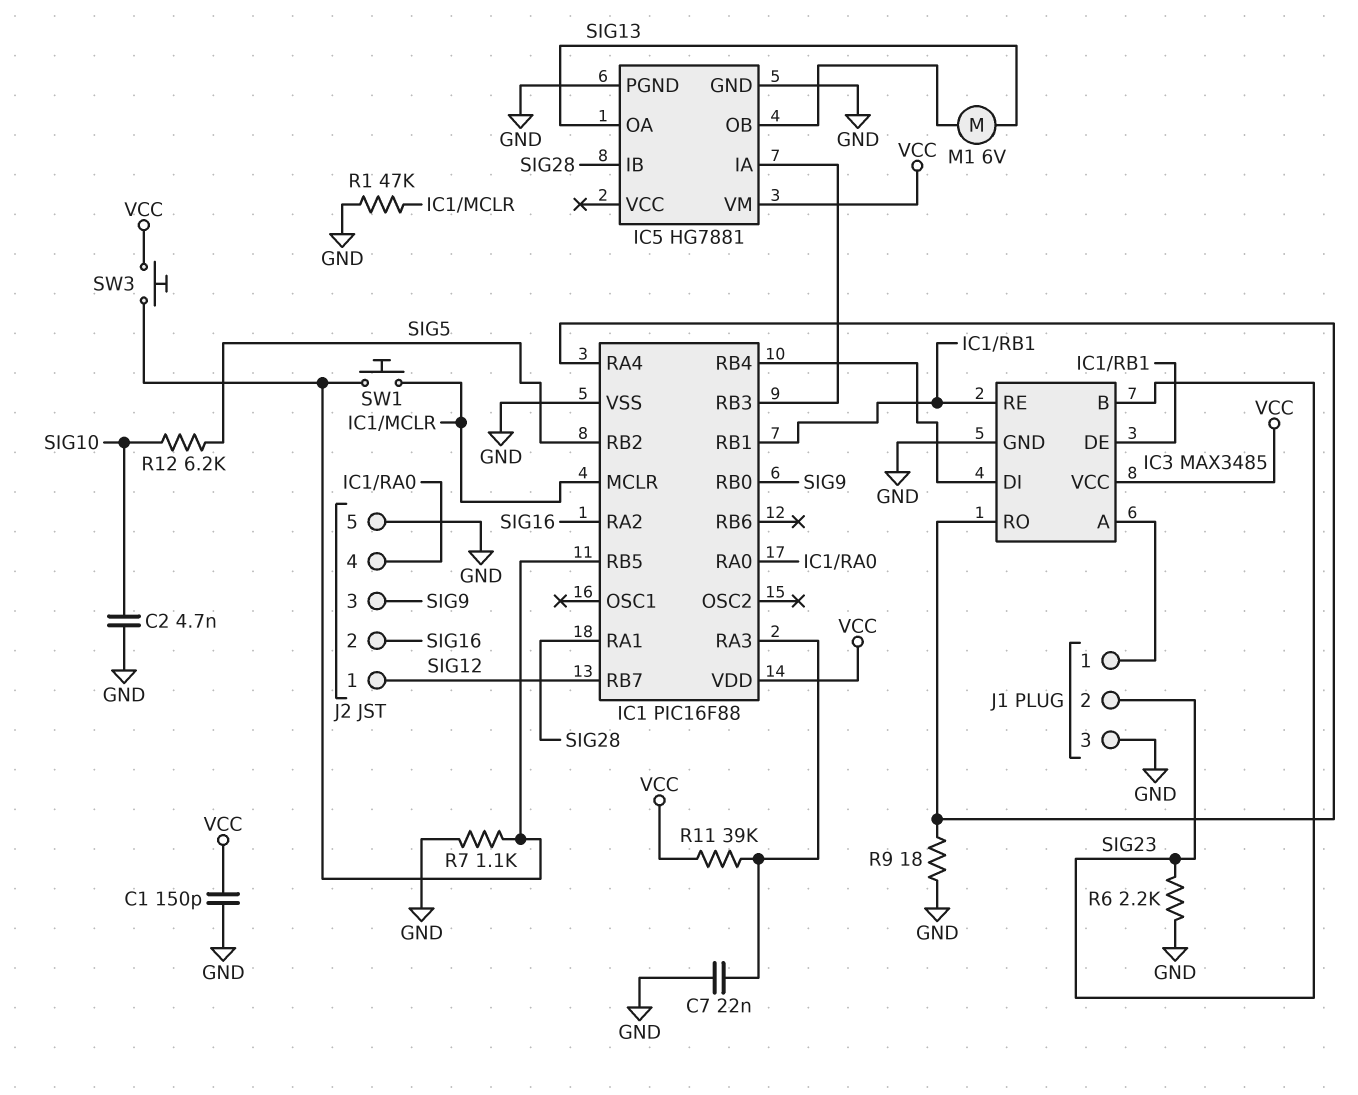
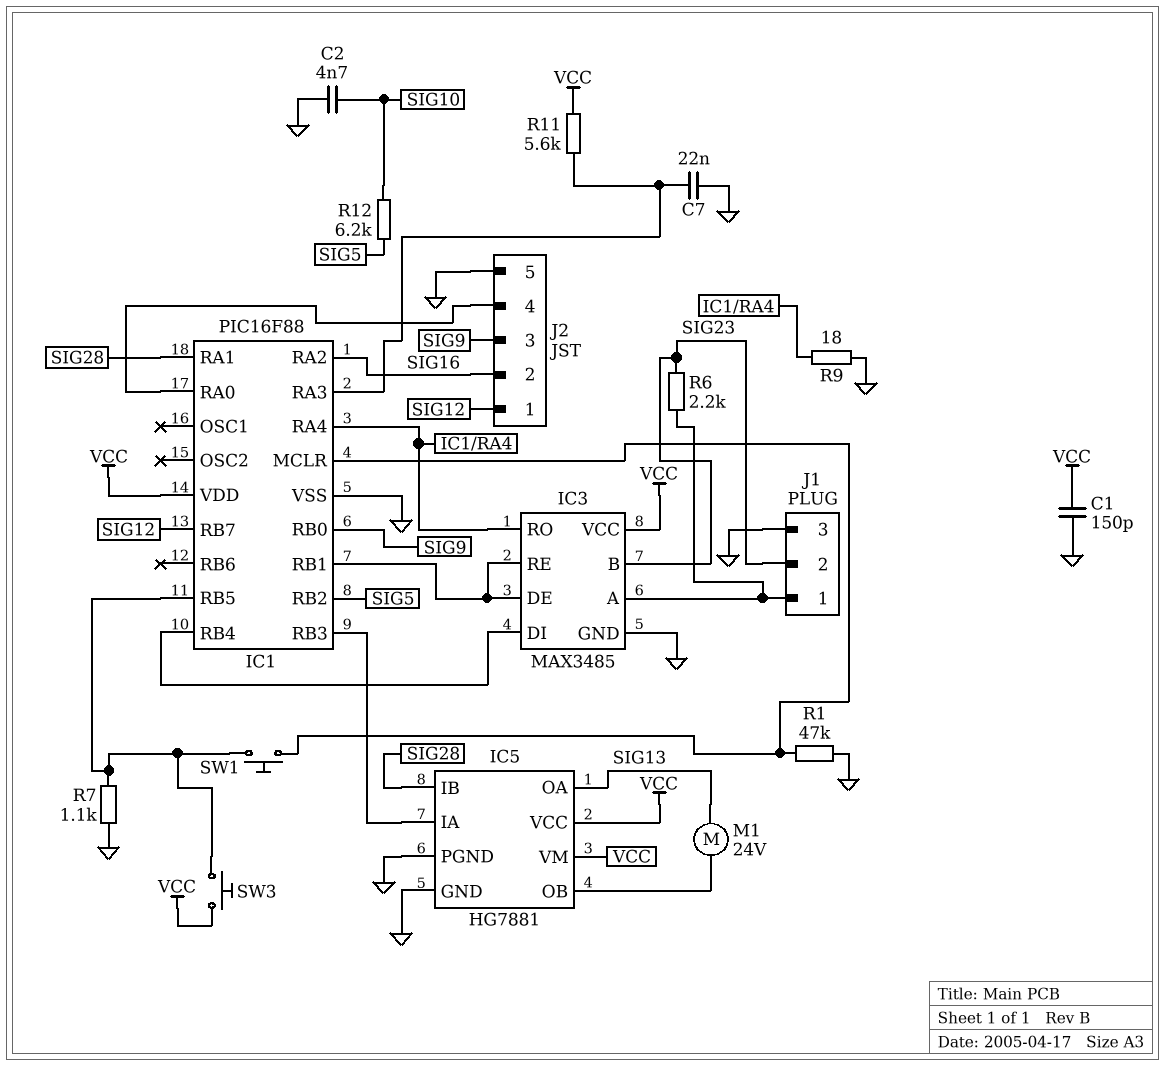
IC5 pin VCC: none -> VCC
M1: motor 6V (IC5/OB, SIG13) -> motor 24V (IC5/OB, SIG13)
R6: 2.2k (GND, SIG23) -> 2.2k (IC3/A, SIG23)
R11: 39k (IC1/RA3, VCC) -> 5.6k (IC1/RA3, VCC)

